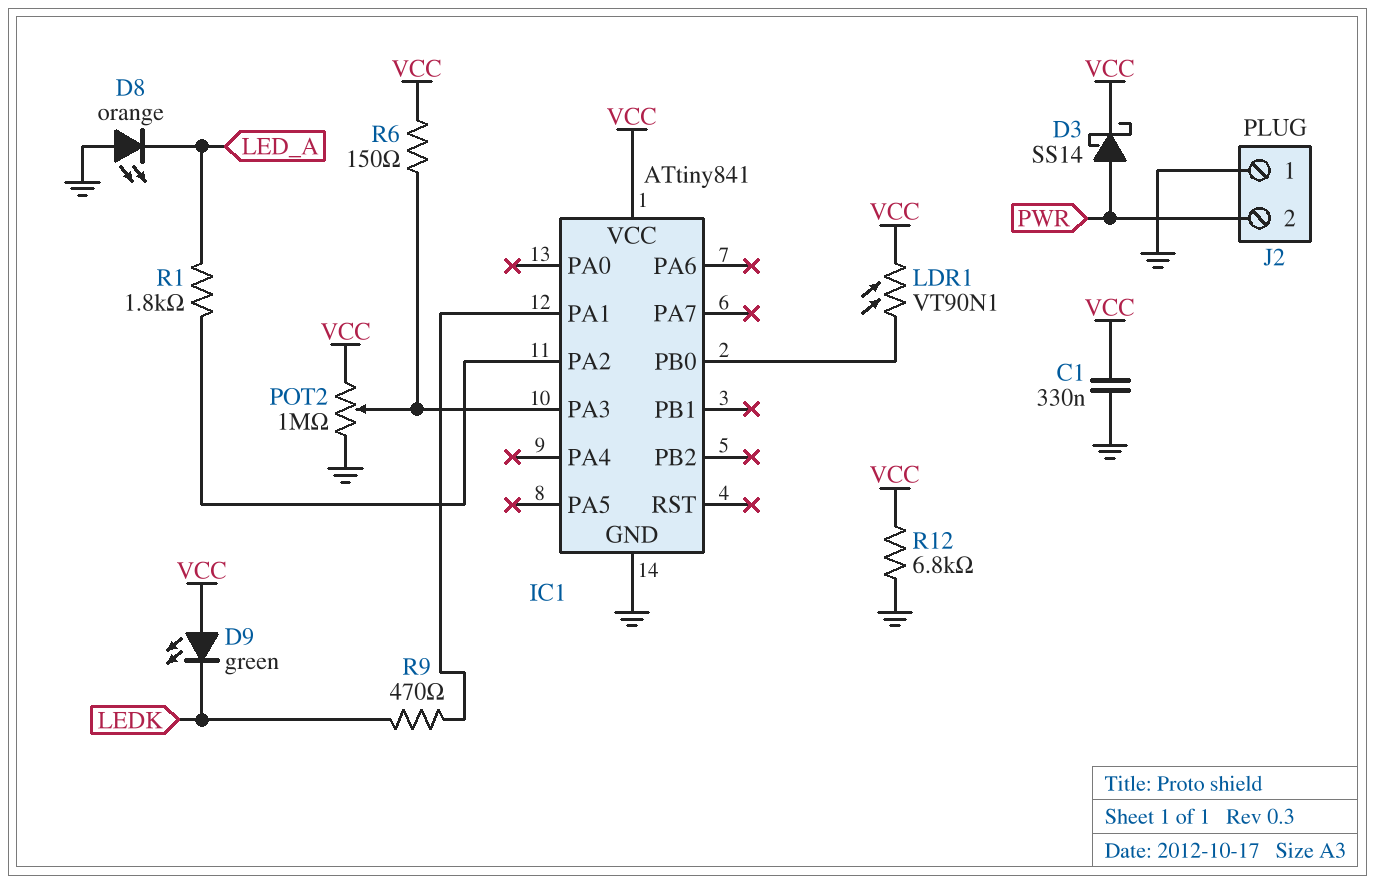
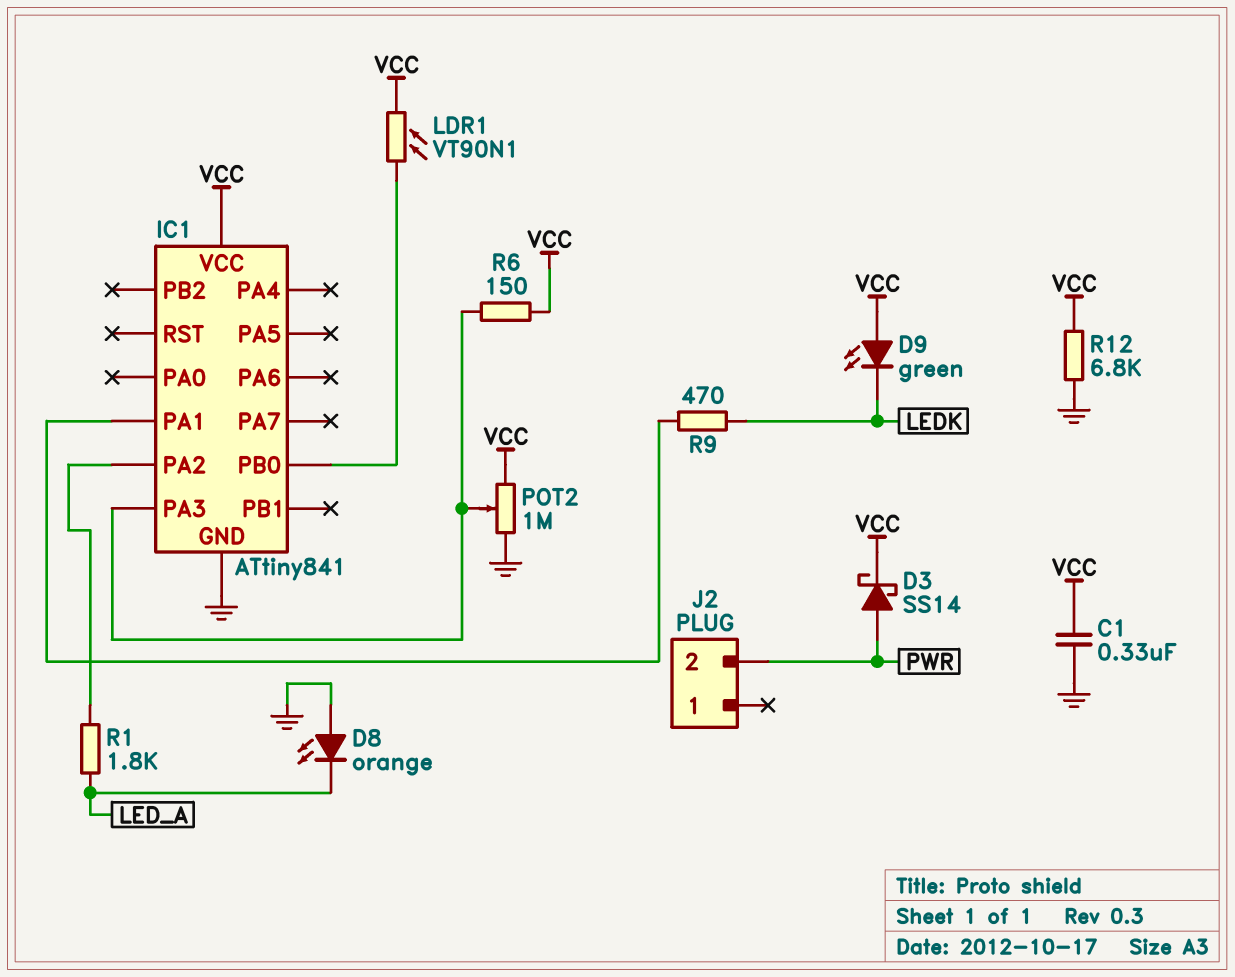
J2 pin 1: GND -> none

